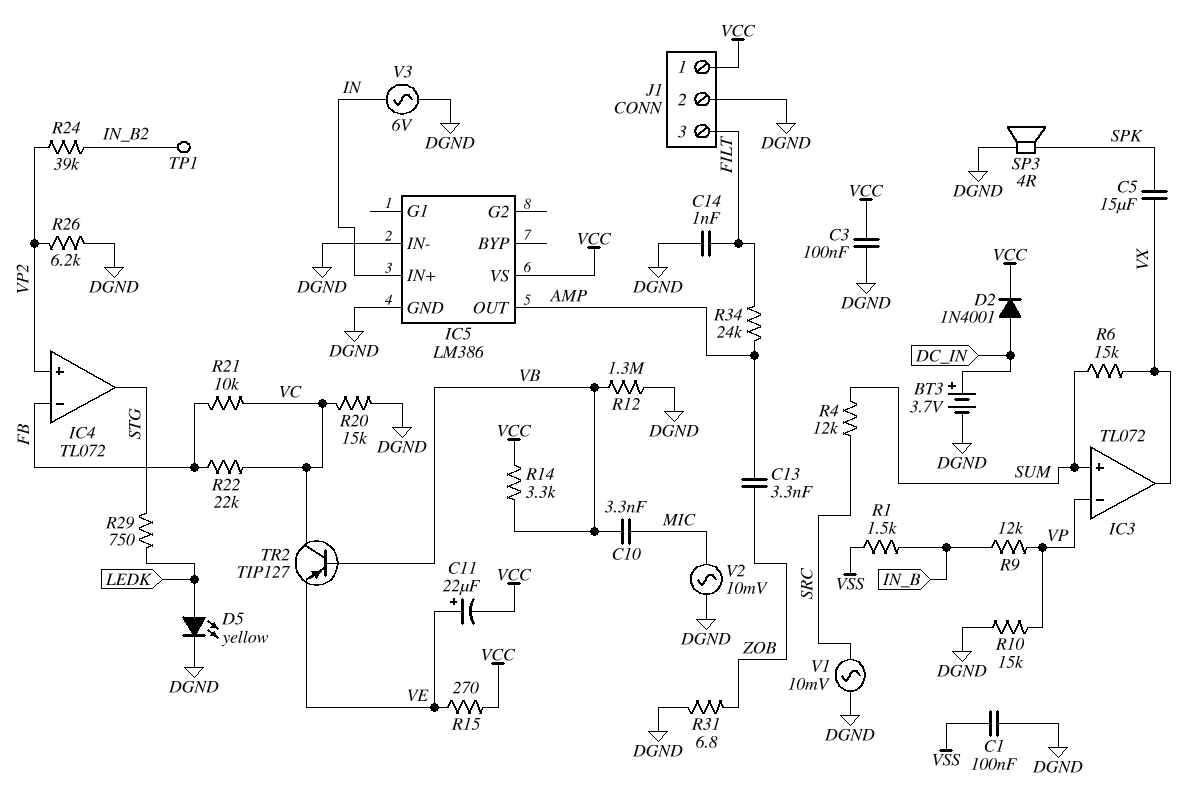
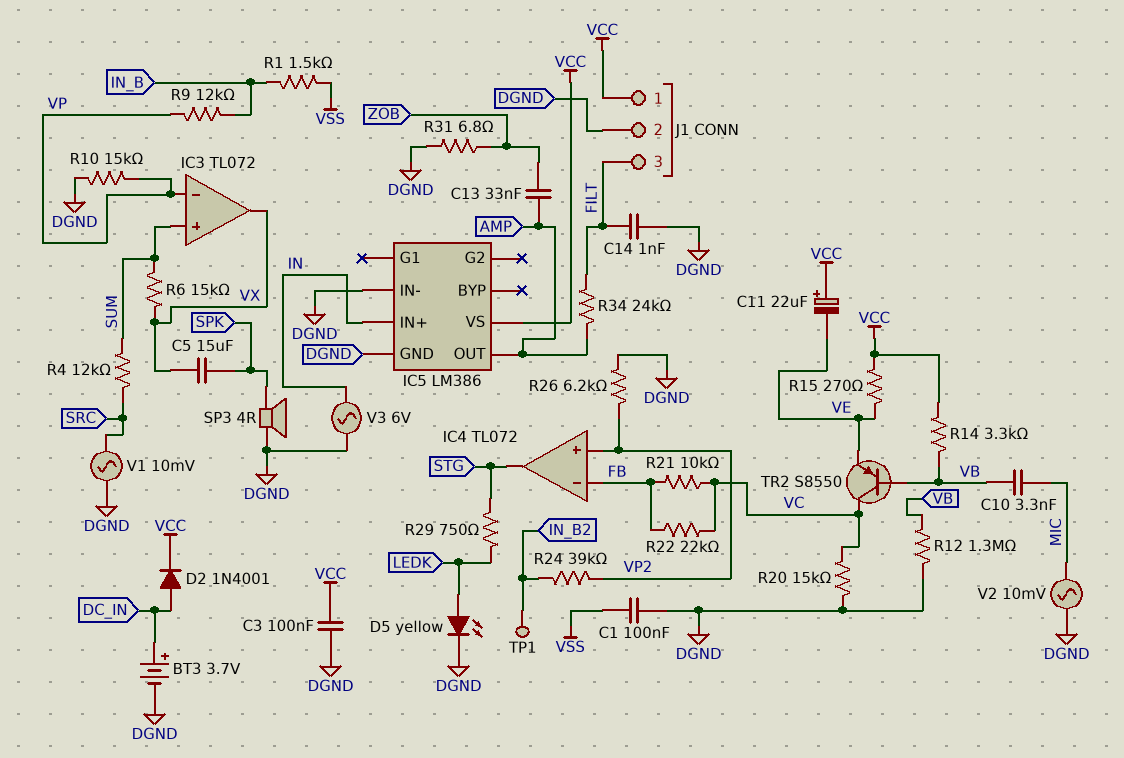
C11: 22uF (plus VE, minus VCC) -> 22uF (plus VCC, minus VE)
C13: 3.3nF (AMP, ZOB) -> 33nF (AMP, ZOB)
TR2: PNP TIP127 (B VB, C VC, E VE) -> PNP S8550 (B VB, C VC, E VE)

